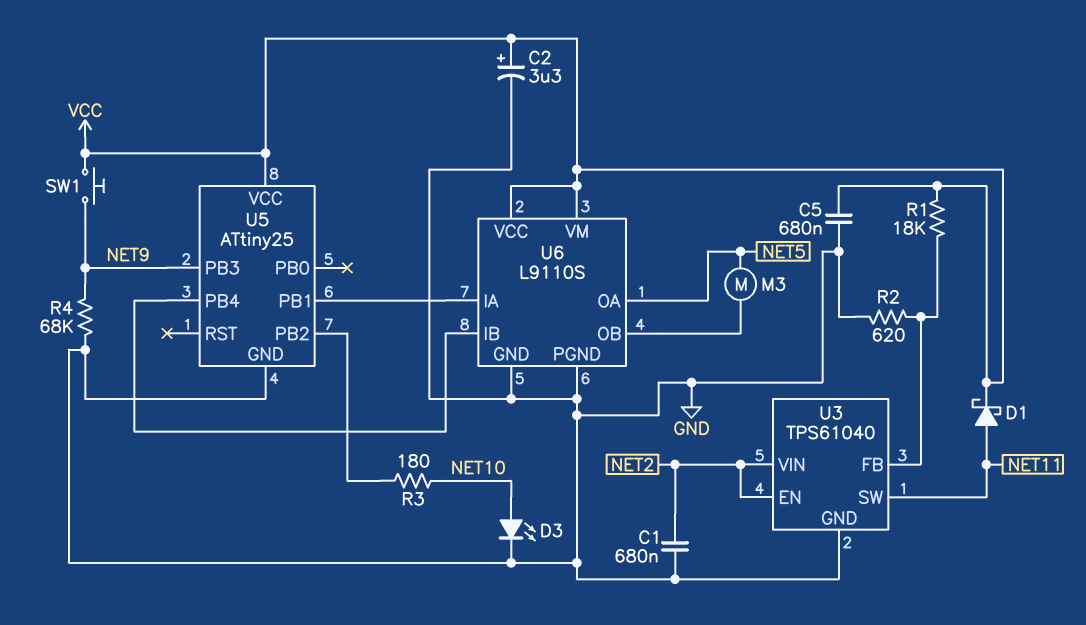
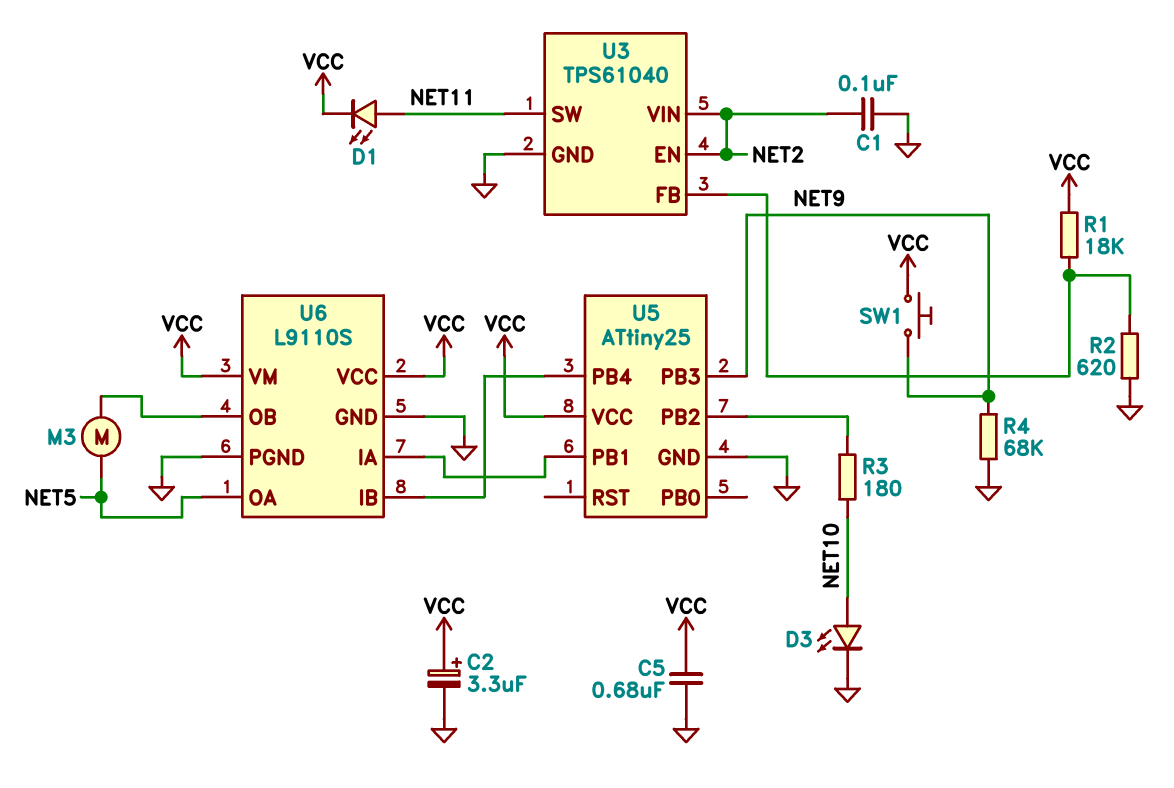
C1: 680nF (GND, NET2) -> 100nF (GND, NET2)
D1: schottky (A NET11, K VCC) -> LED (A NET11, K VCC)

